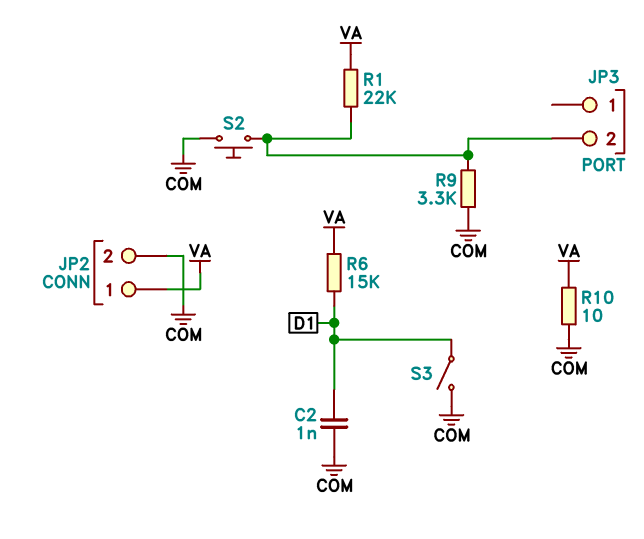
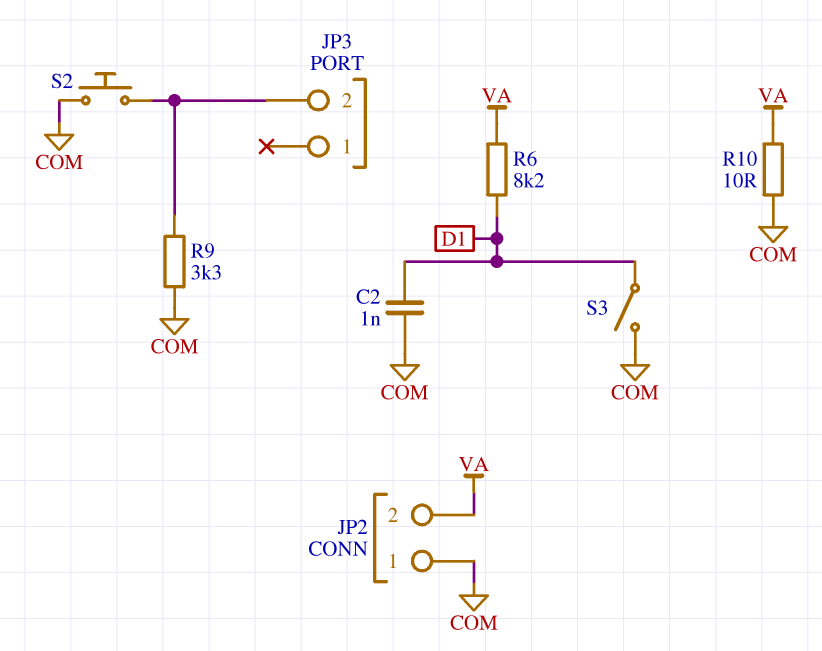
JP2 pin 1: VA -> COM
JP2 pin 2: COM -> VA
R1: 22k (JP3/2, VA) -> none
R6: 15k (D1, VA) -> 8.2k (D1, VA)

